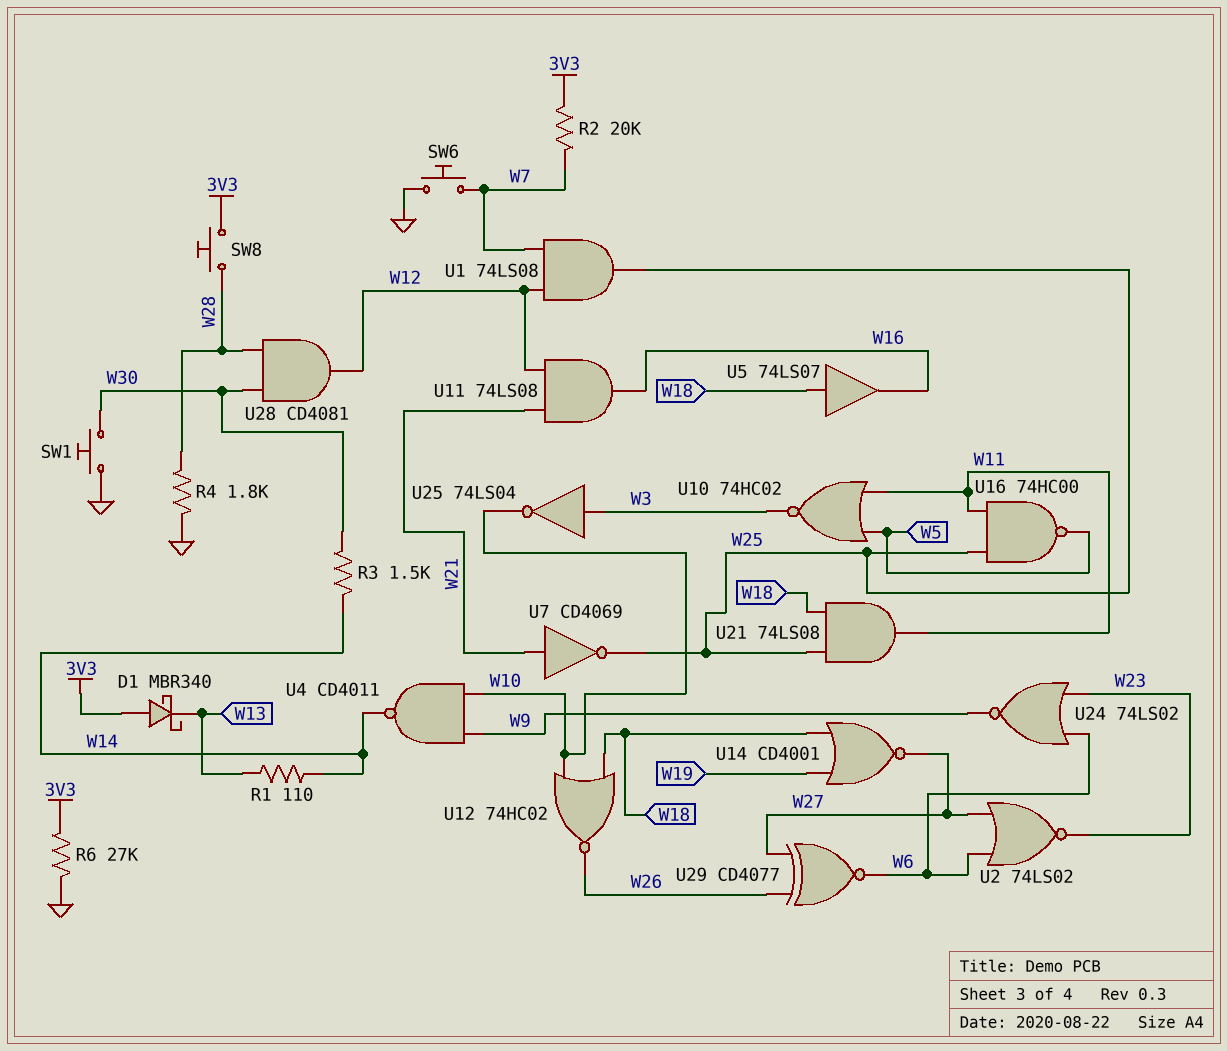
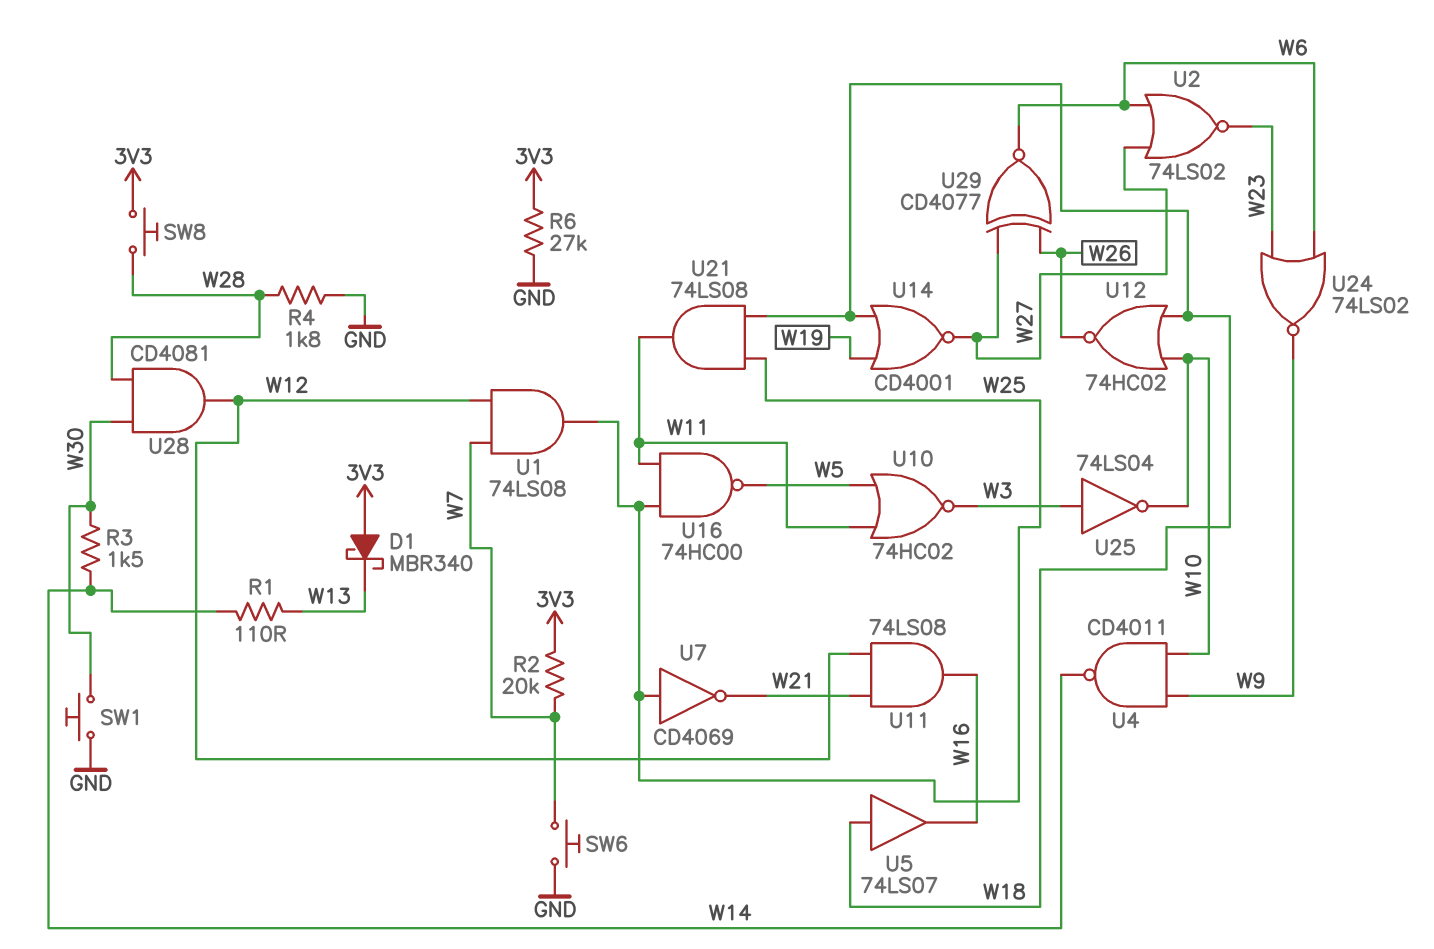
U7: NOT CD4069 (in W21, out W25) -> NOT CD4069 (in W25, out W21)

